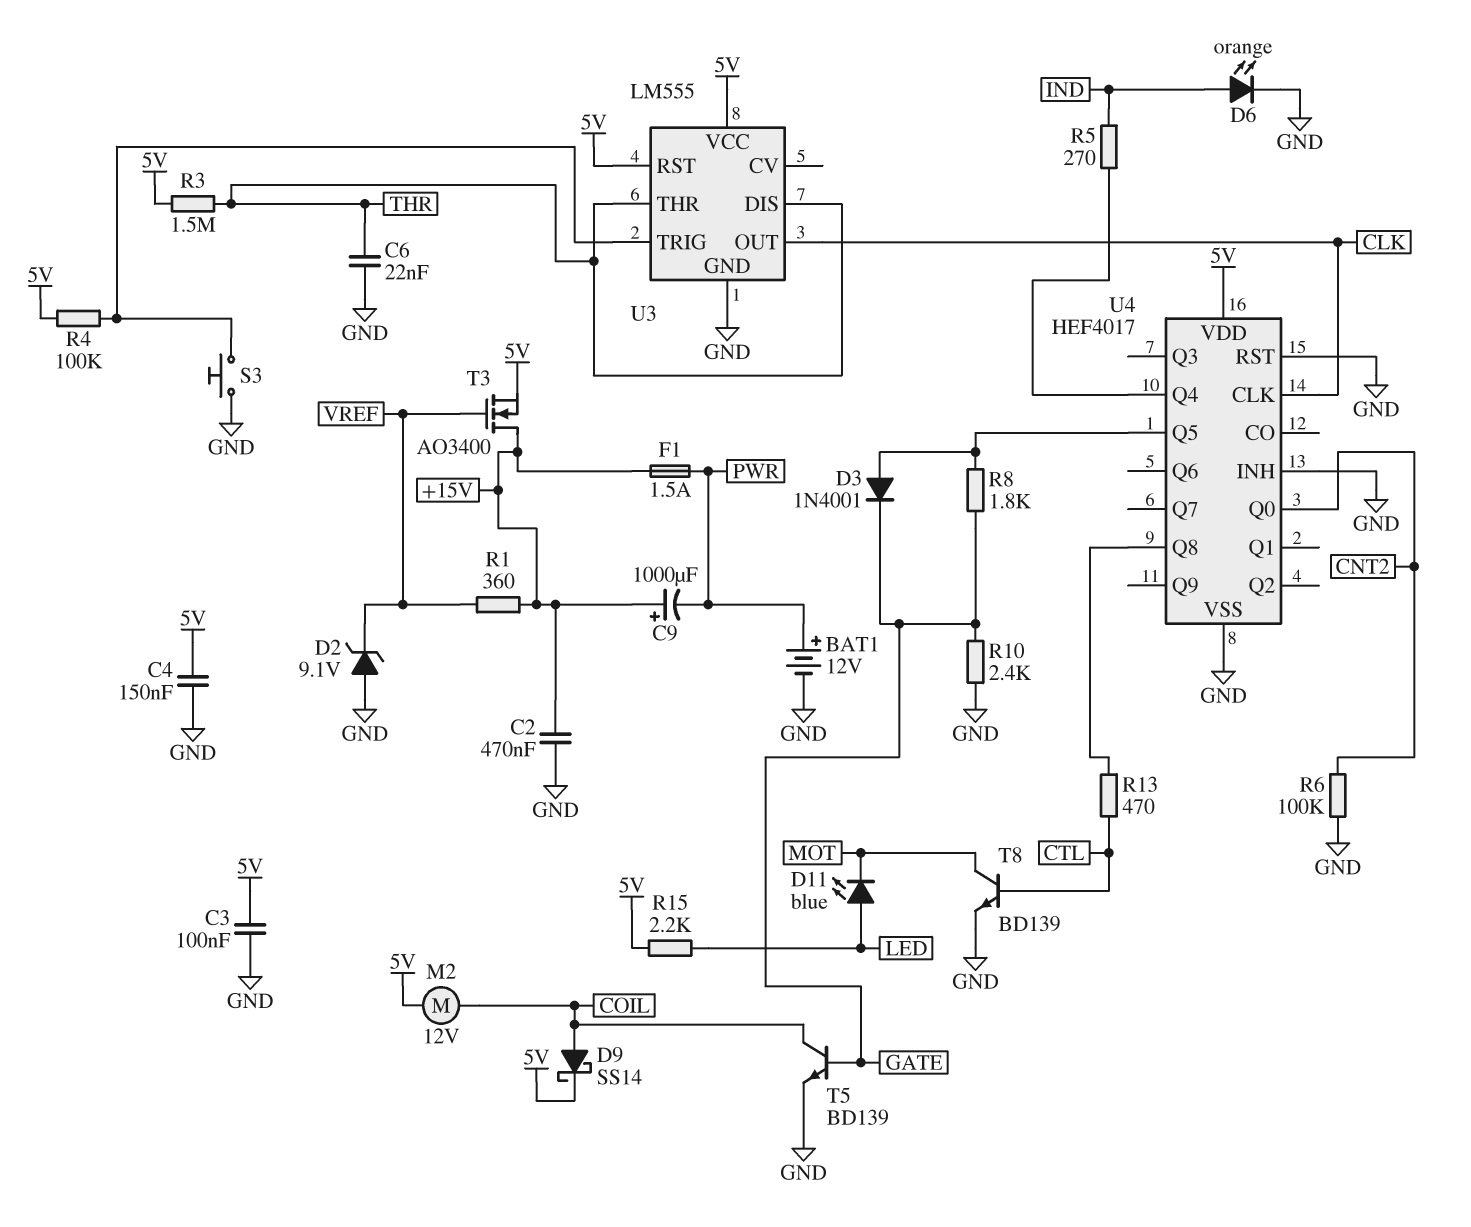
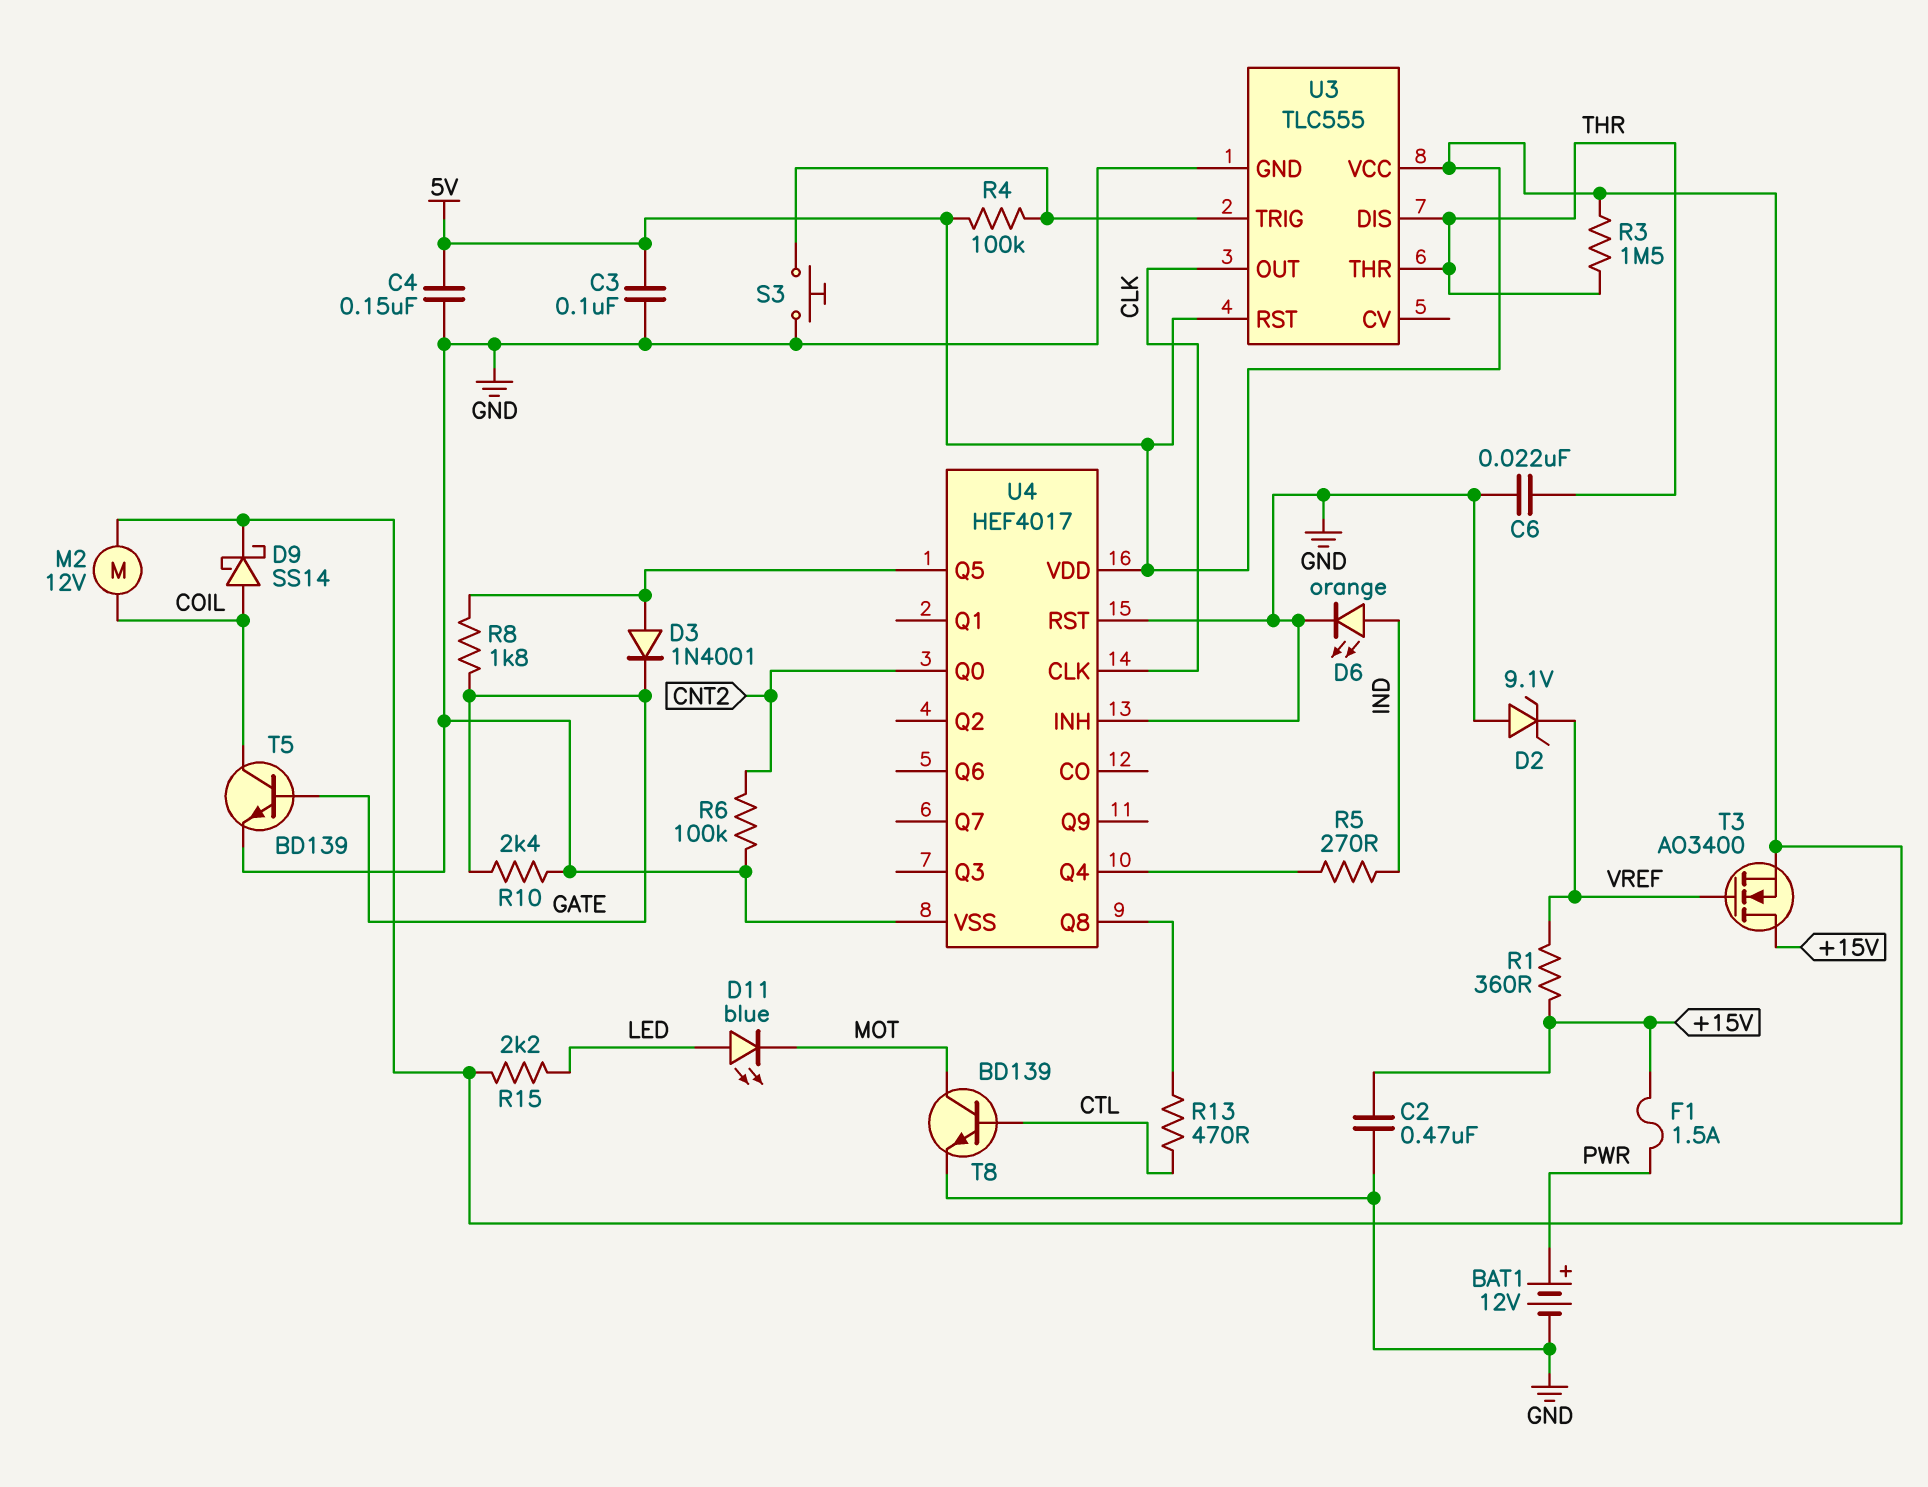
C9: 1000uF (plus +15V, minus PWR) -> none
U3: LM555 -> TLC555

